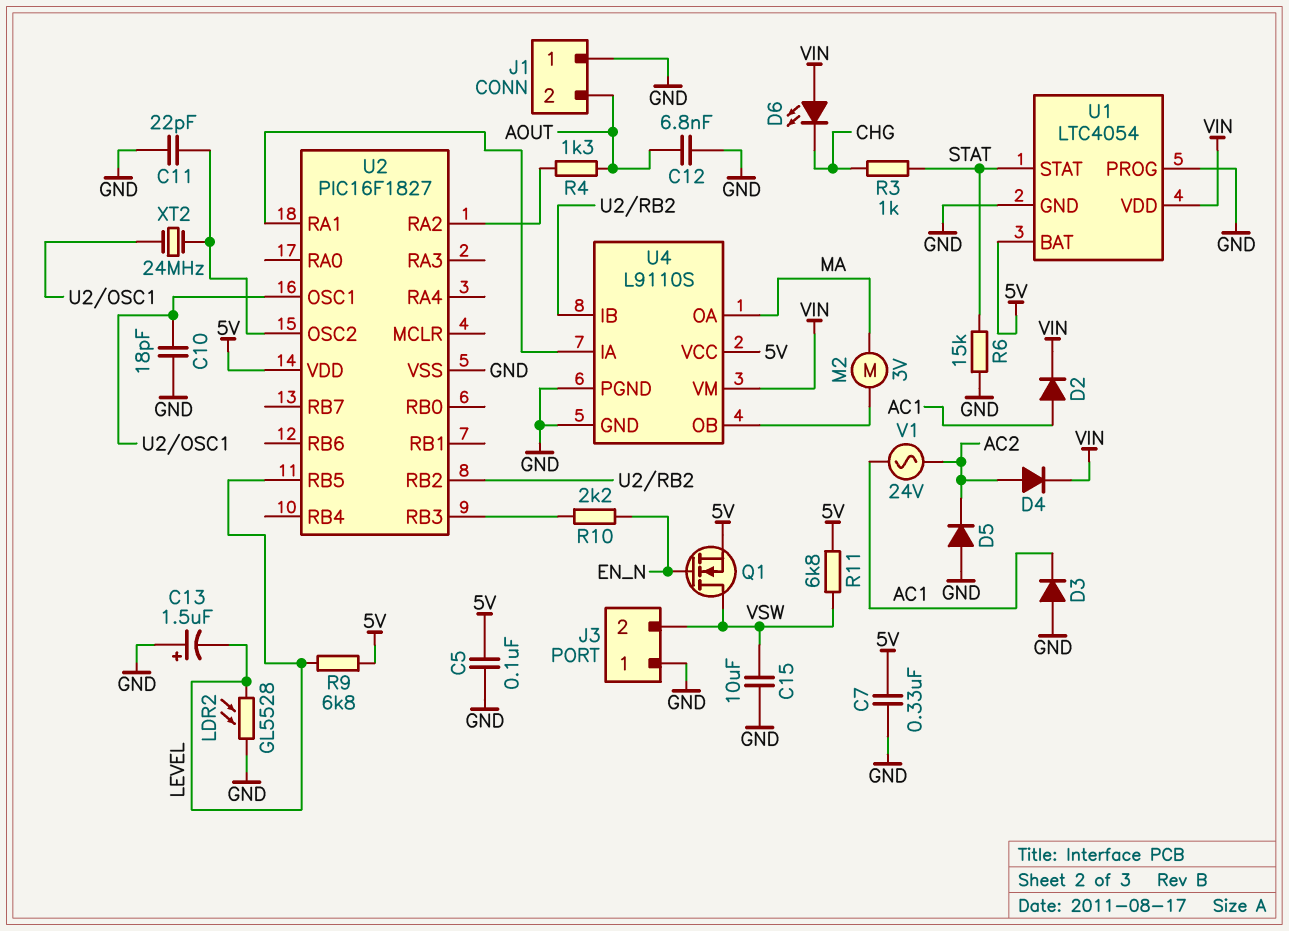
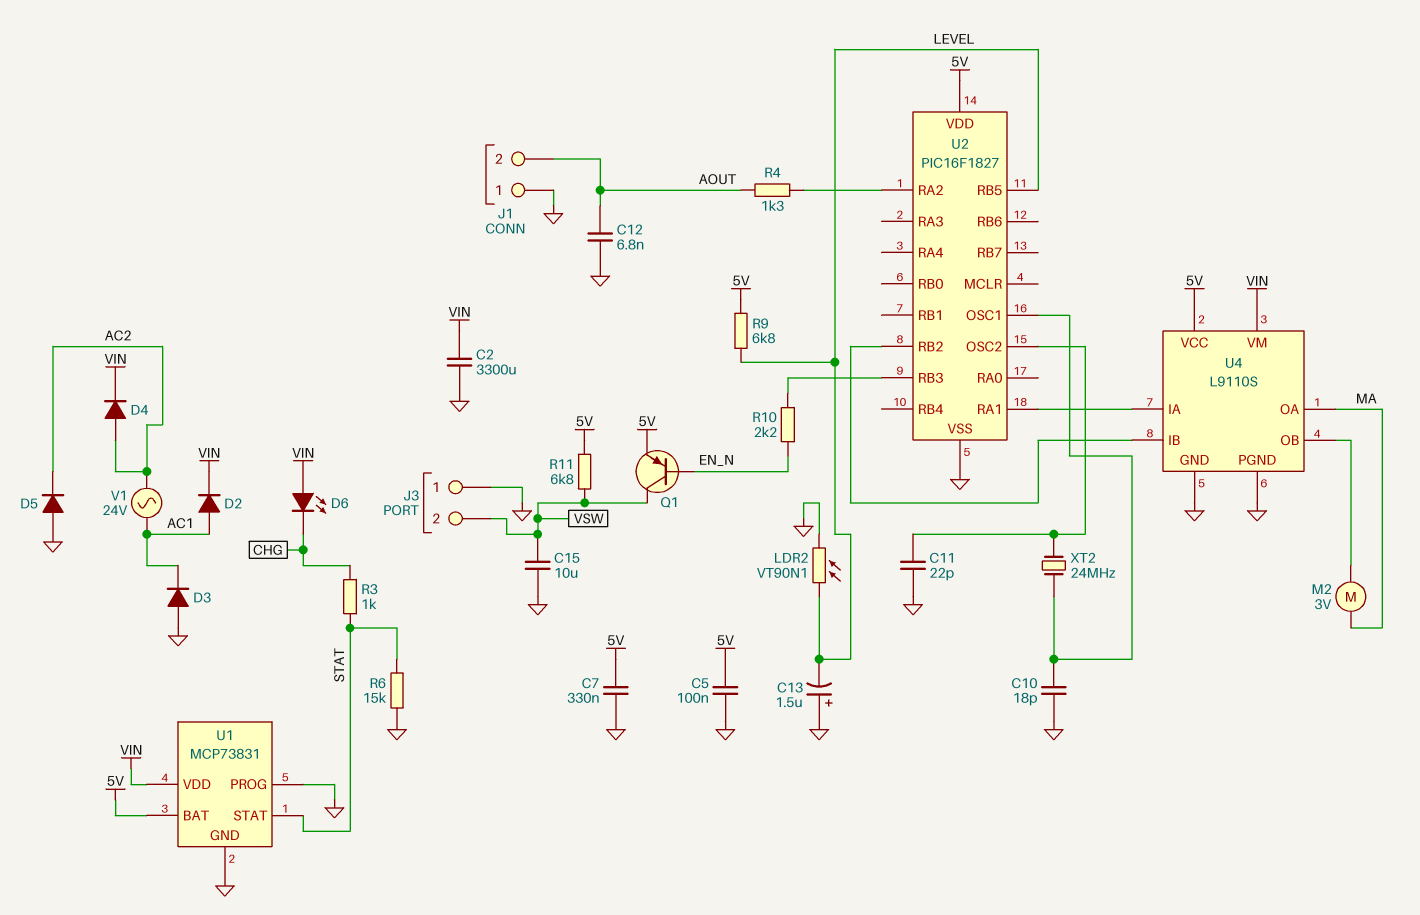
C2: none -> 3300uF (GND, VIN)
LDR2: GL5528 (GND, LEVEL) -> VT90N1 (GND, LEVEL)
Q1: NMOS (G EN_N, D VSW, S 5V) -> PNP (B EN_N, C VSW, E 5V)
U1: LTC4054 -> MCP73831

